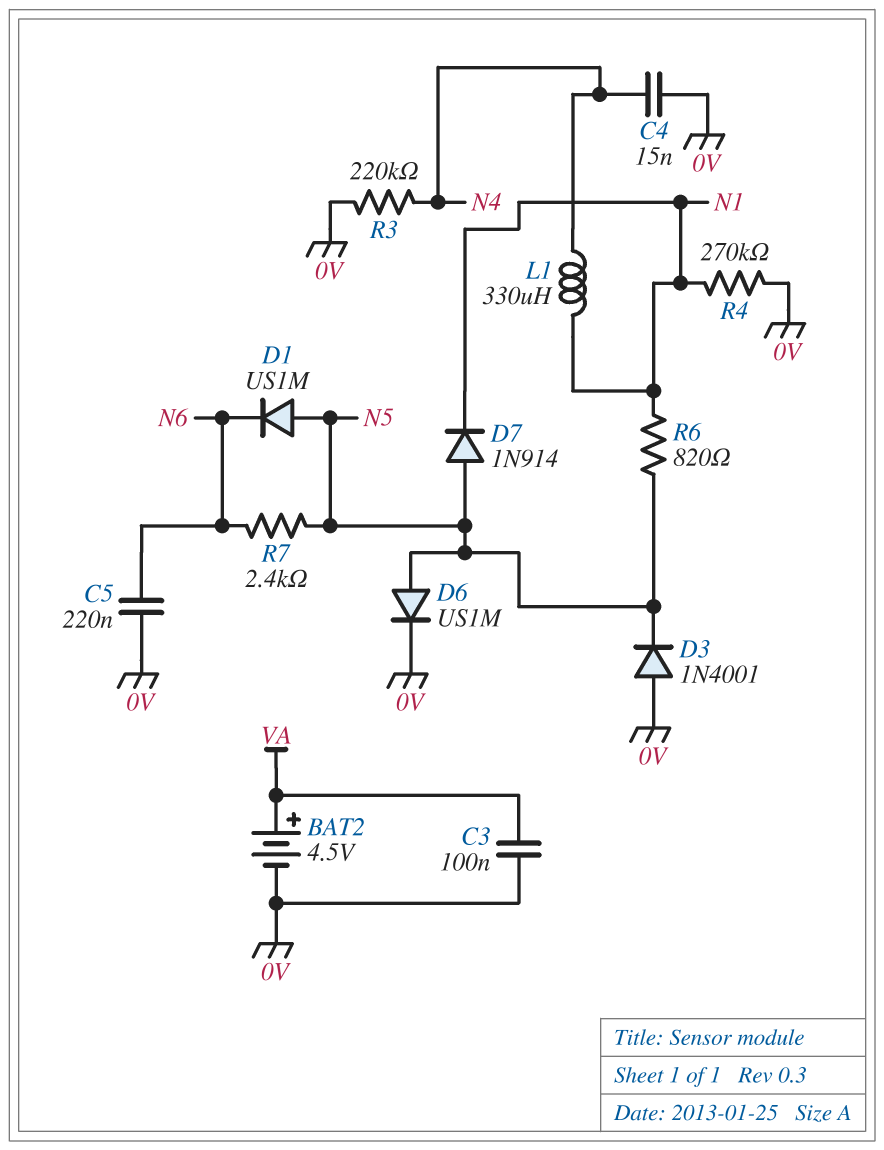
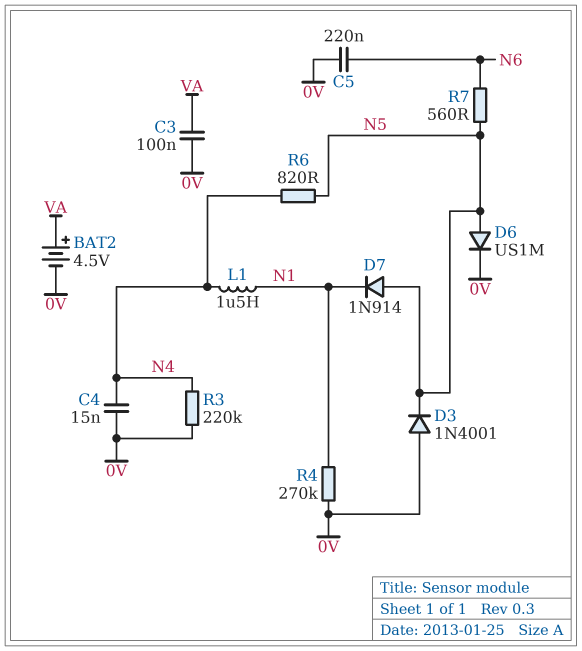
D1: diode US1M (A N5, K N6) -> none
L1: 330uH (N1, N4) -> 1.5uH (N1, N4)
R6: 820 (N1, N5) -> 820 (N4, N5)
R7: 2.4k (N5, N6) -> 560 (N5, N6)

